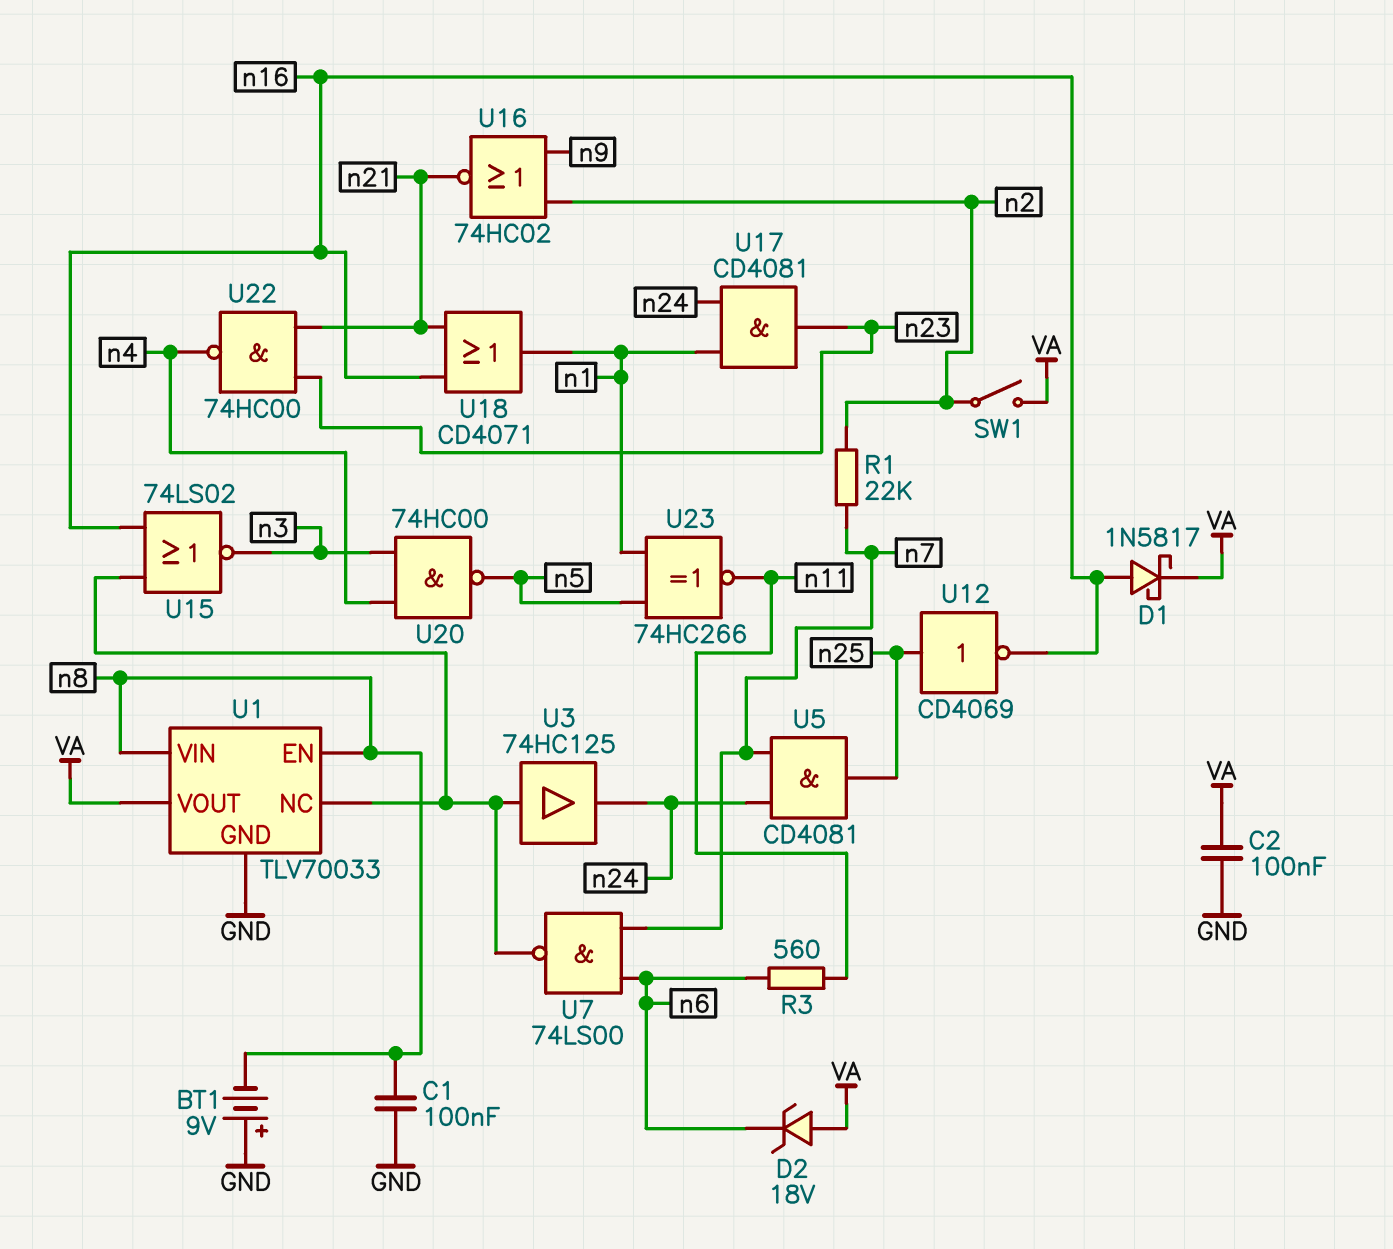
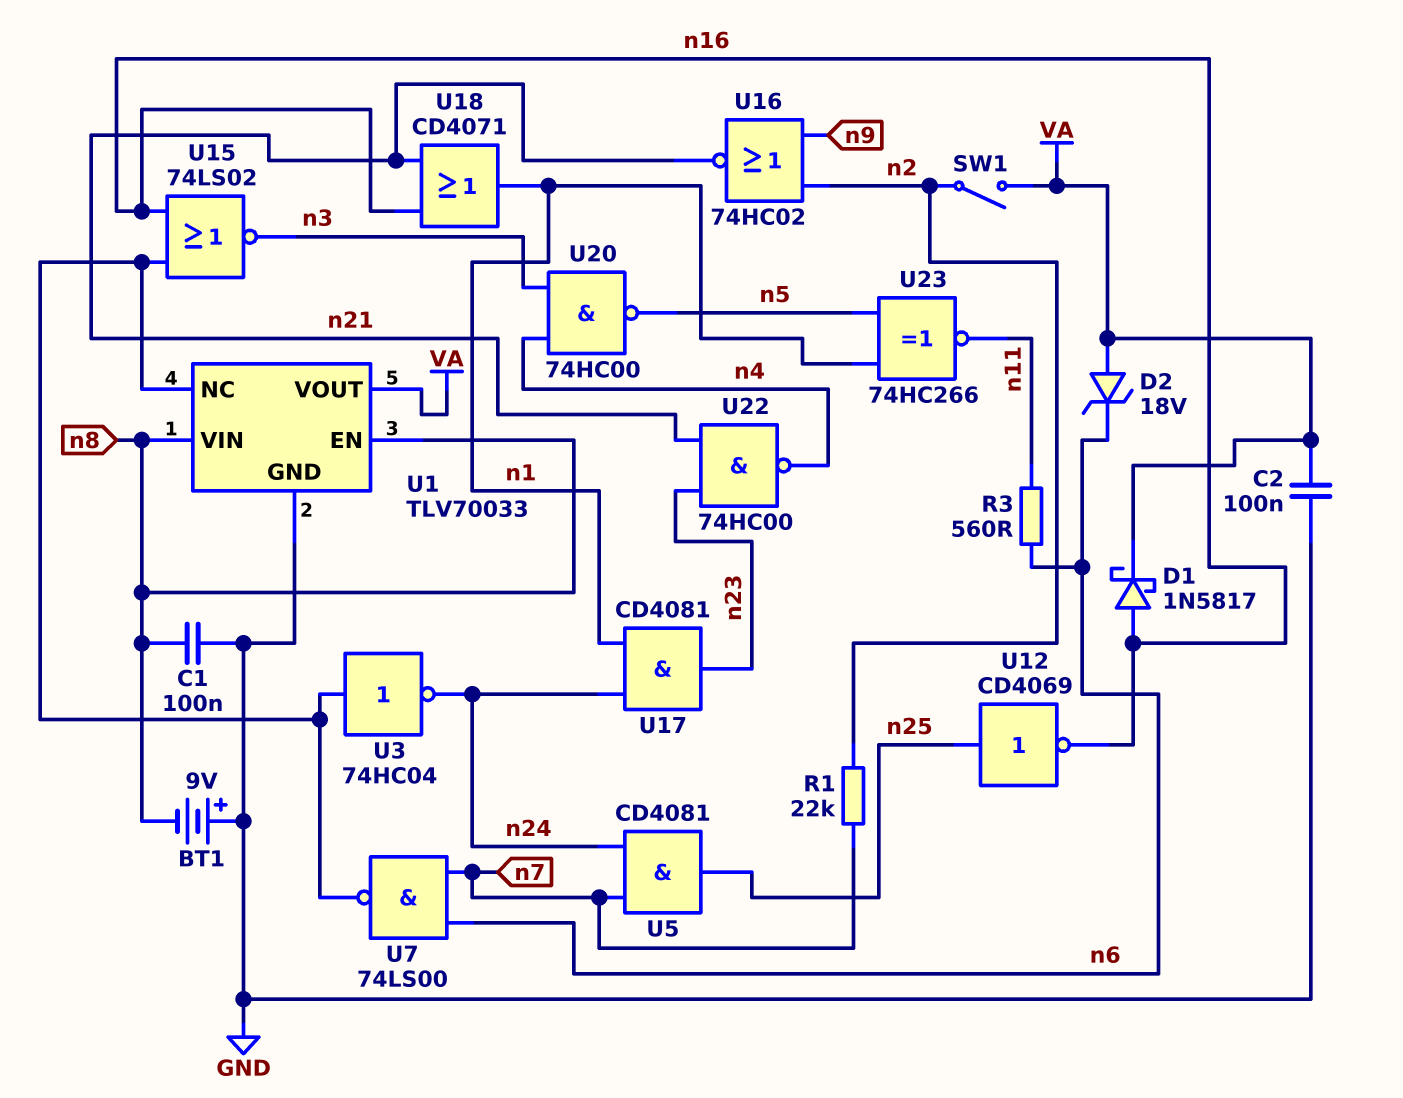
U3: buffer 74HC125 (in U1/NC, out n24) -> NOT 74HC04 (in U1/NC, out n24)

